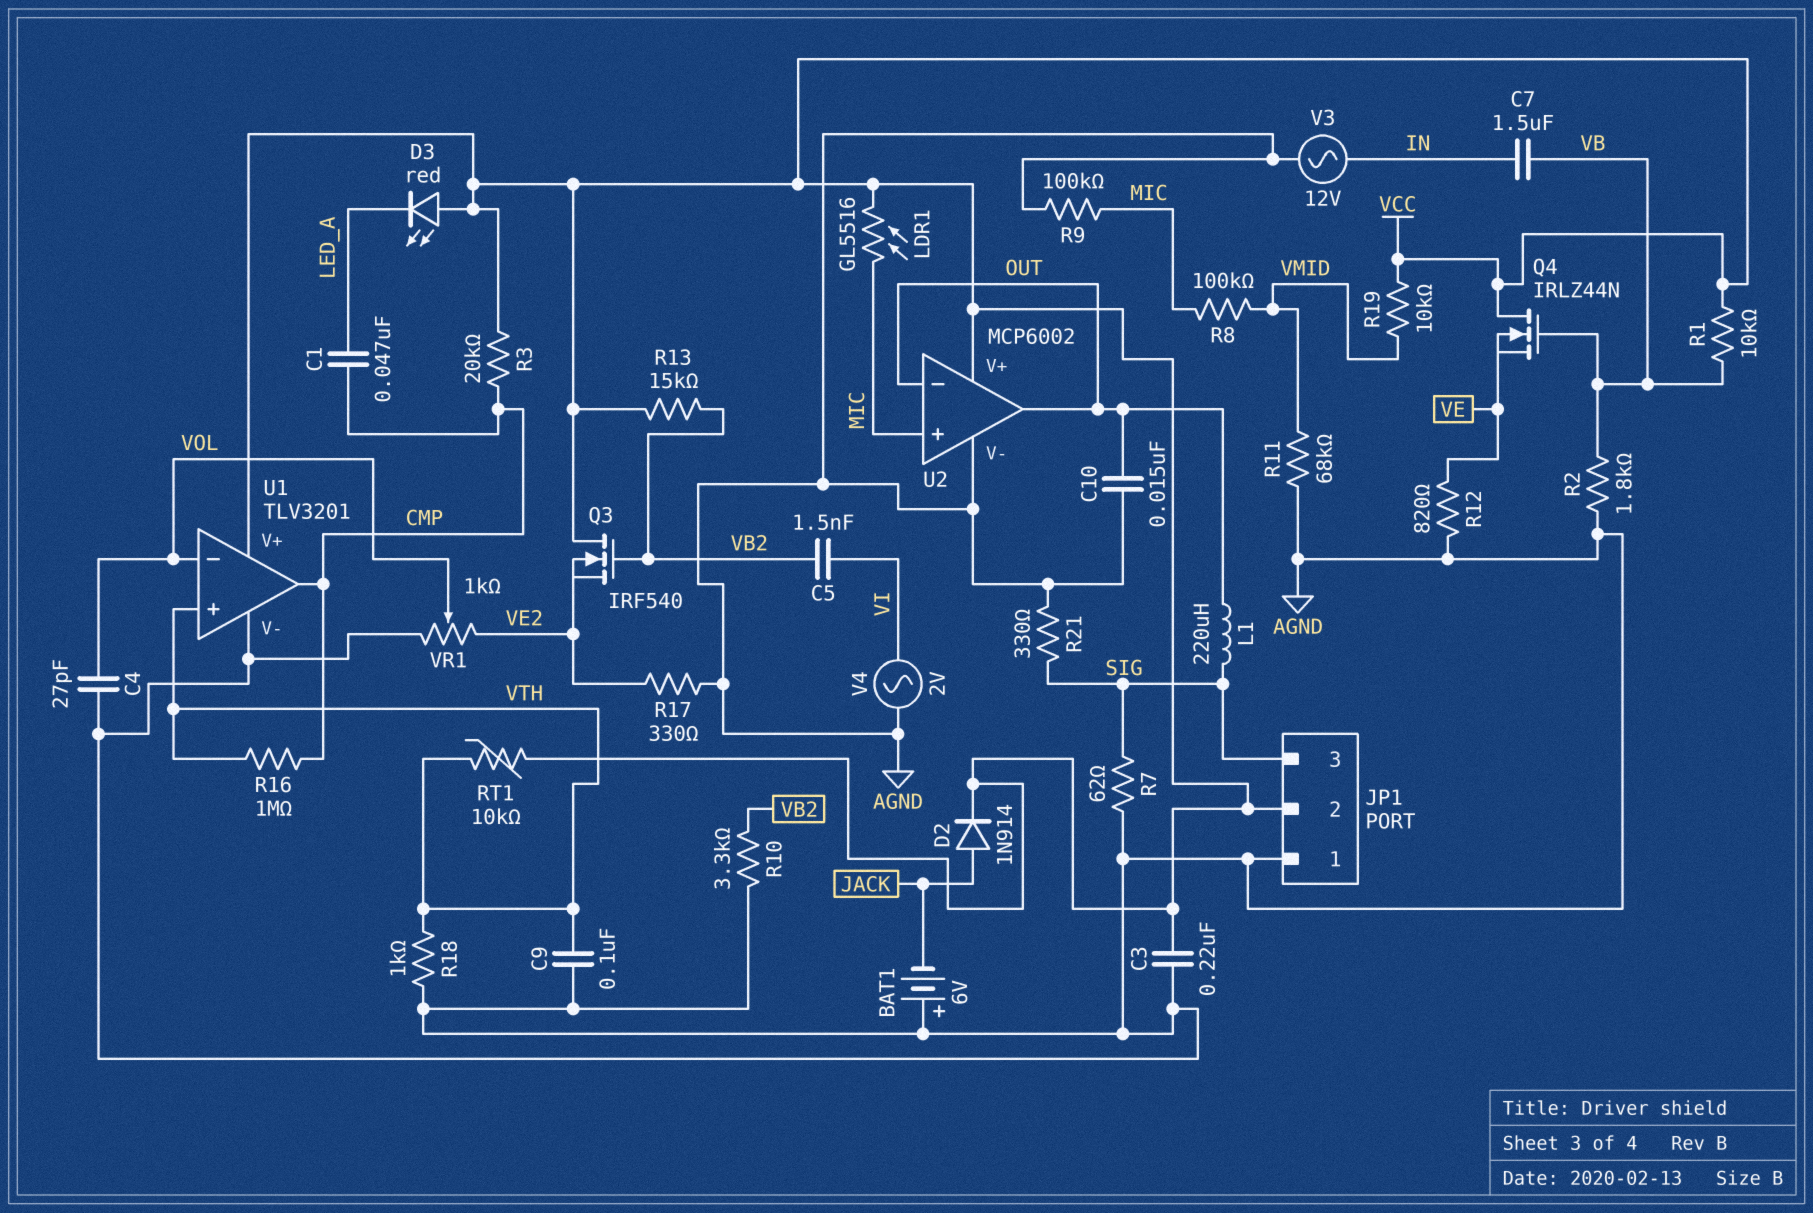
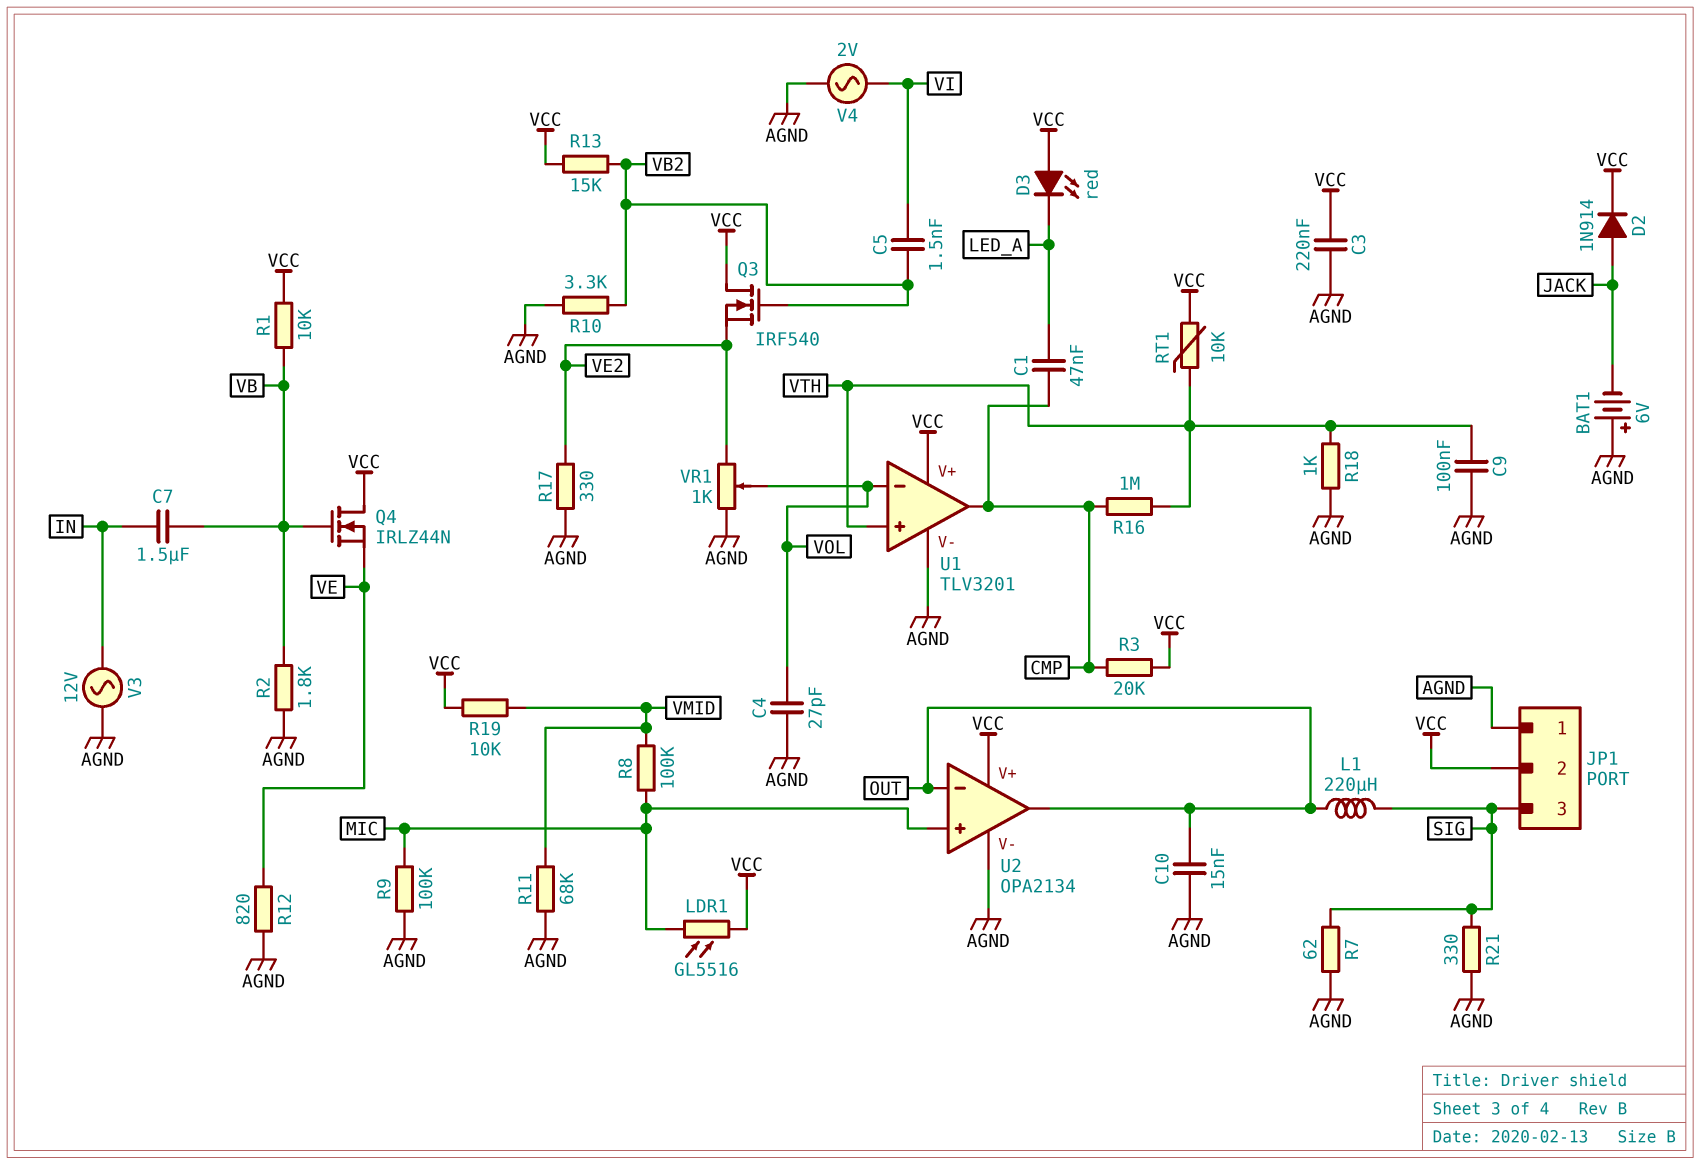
U2: MCP6002 -> OPA2134

